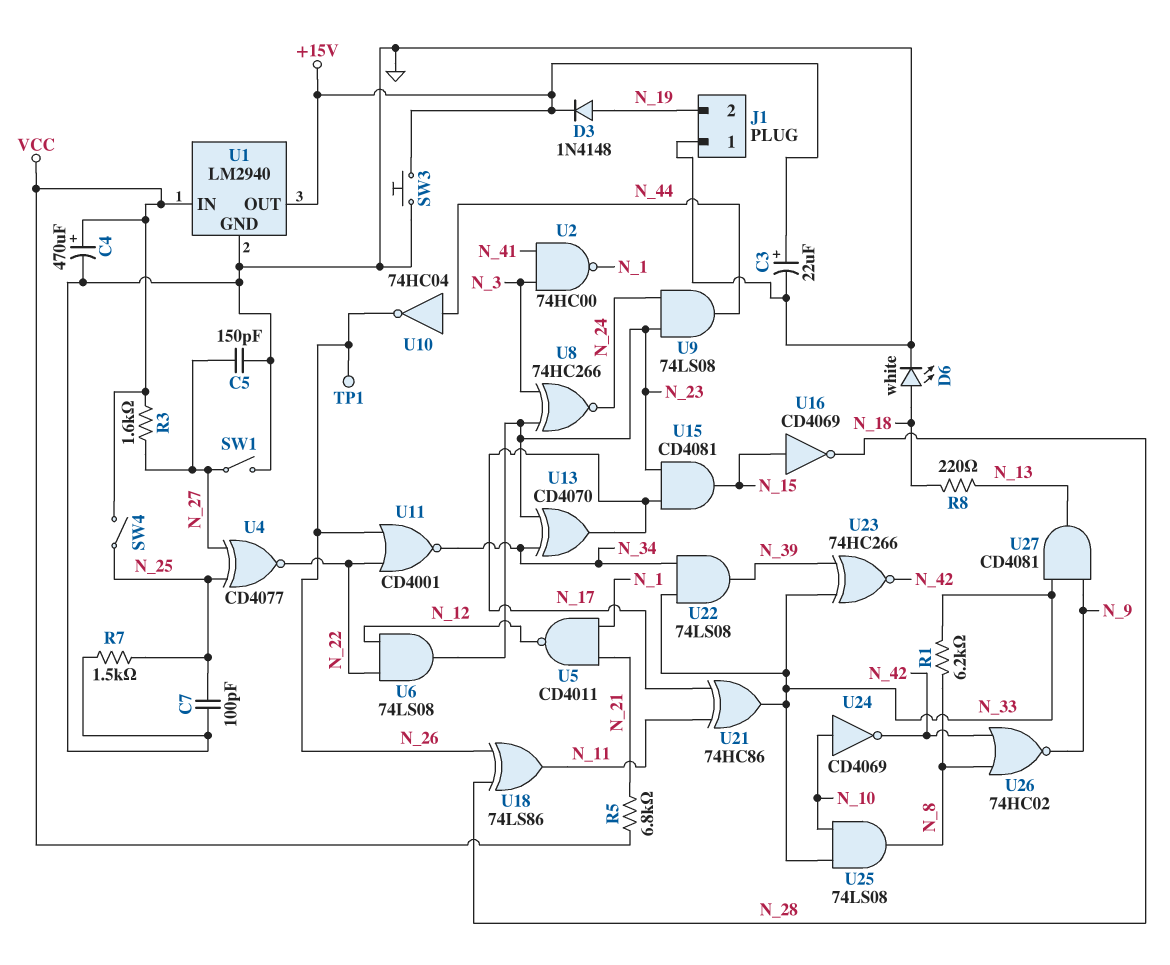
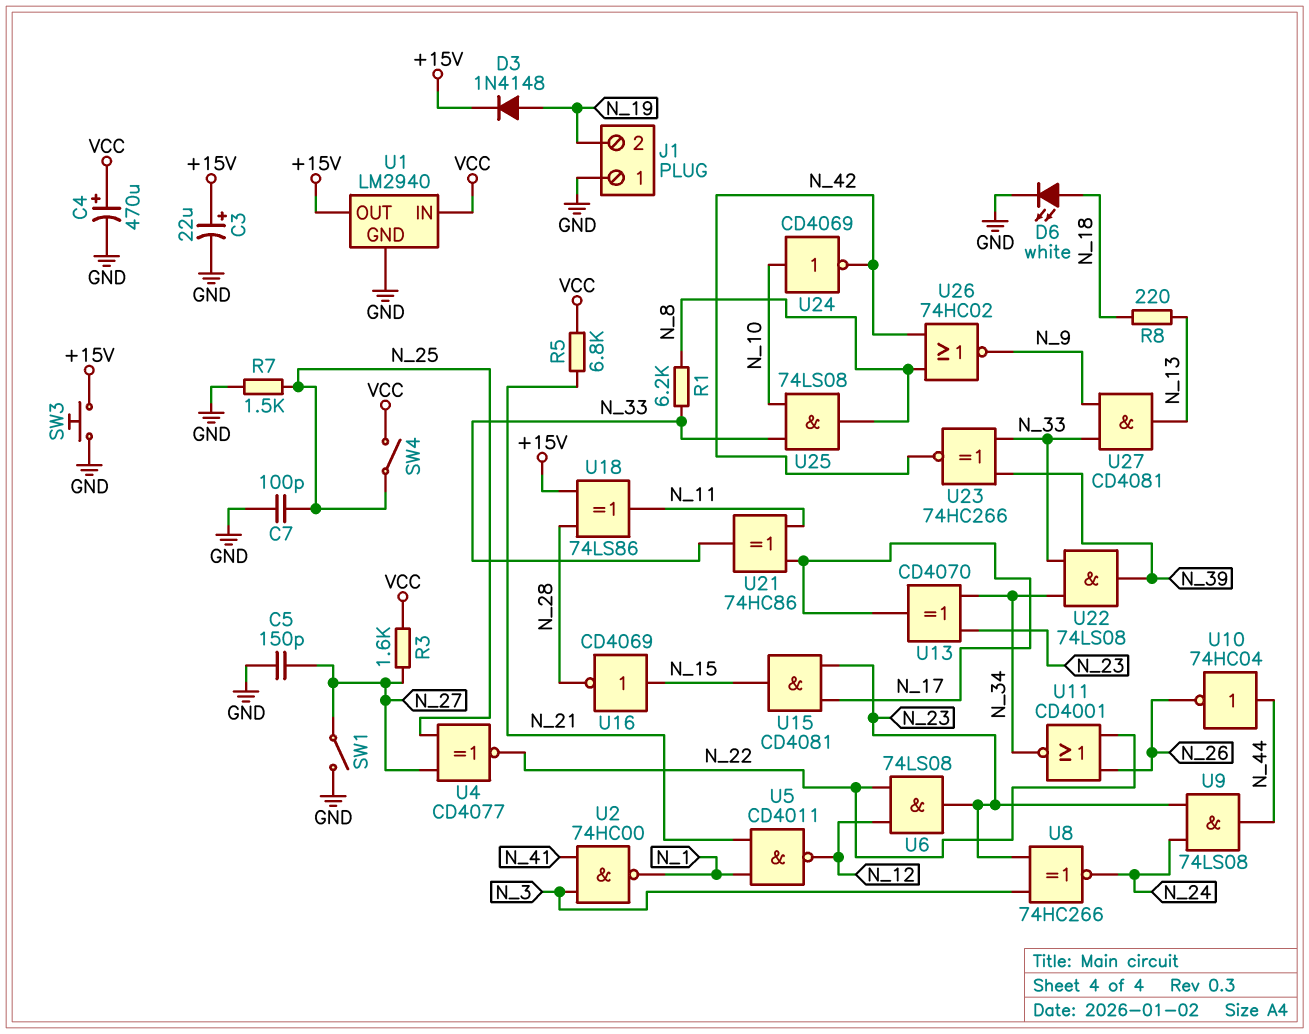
TP1: test point (N_26) -> none
U18: XOR 74LS86 (in N_26, in N_28, out N_11) -> XOR 74LS86 (in +15V, in N_28, out N_11)

